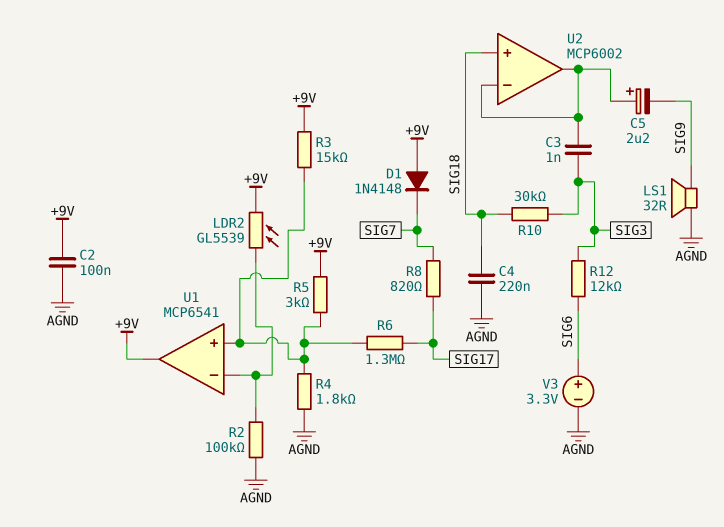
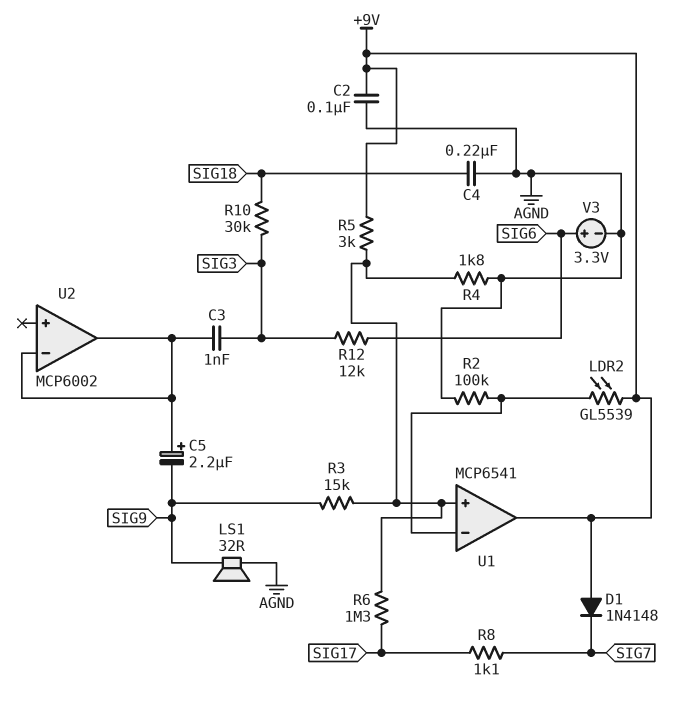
R3: 15k (+9V, U1/in+) -> 15k (SIG9, U1/in+)
R8: 820 (SIG7, SIG17) -> 1.1k (SIG7, SIG17)
U2 pin in+: SIG18 -> none

